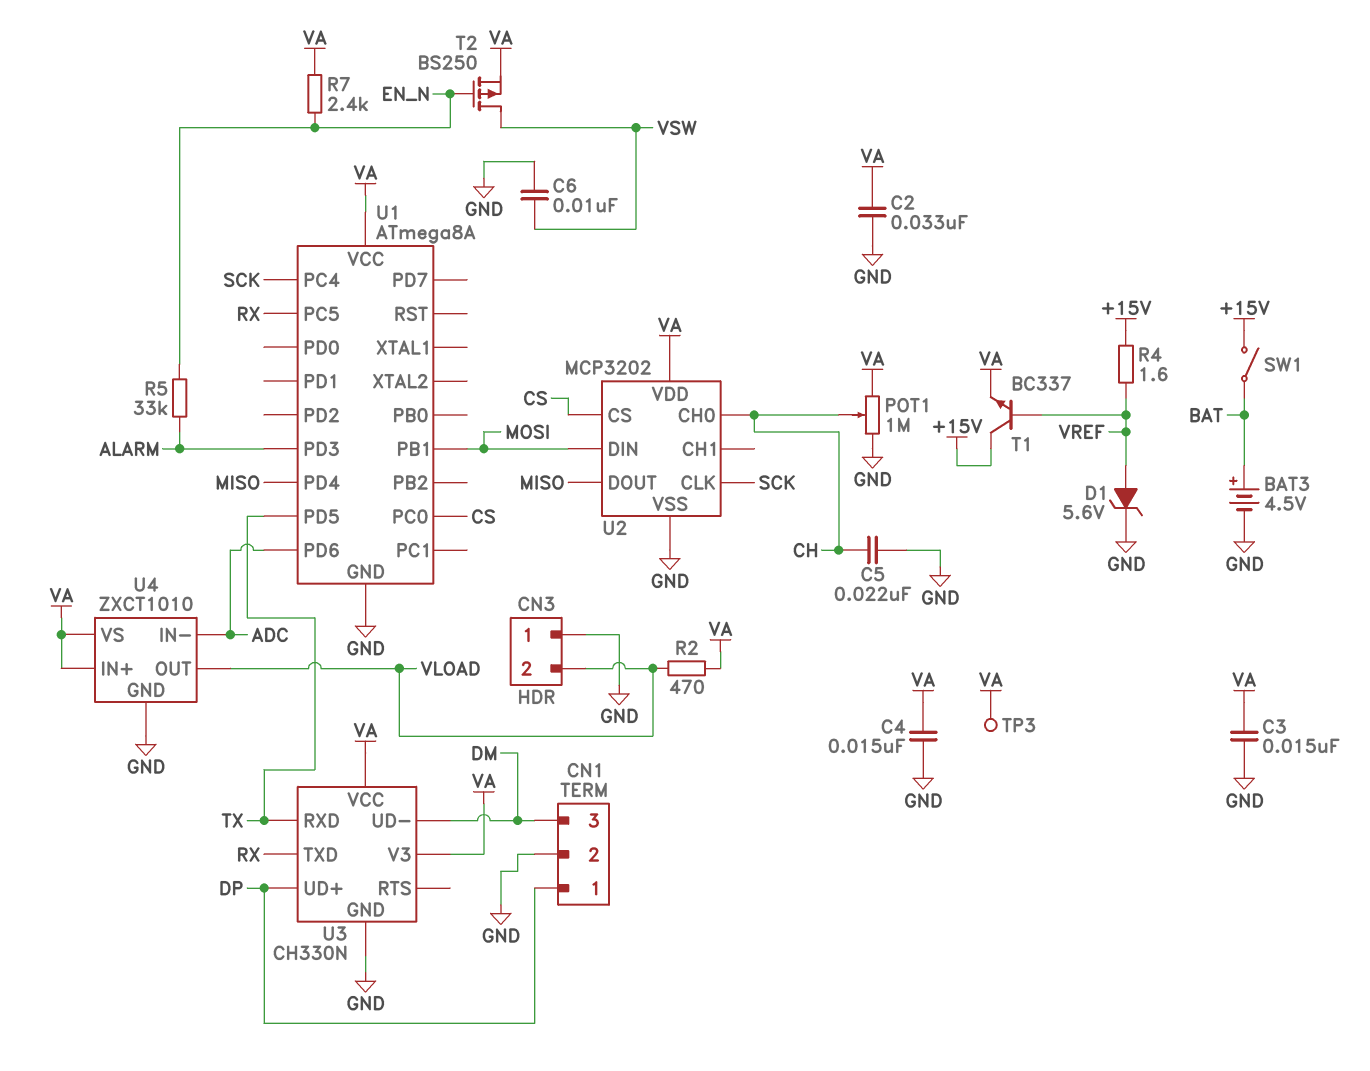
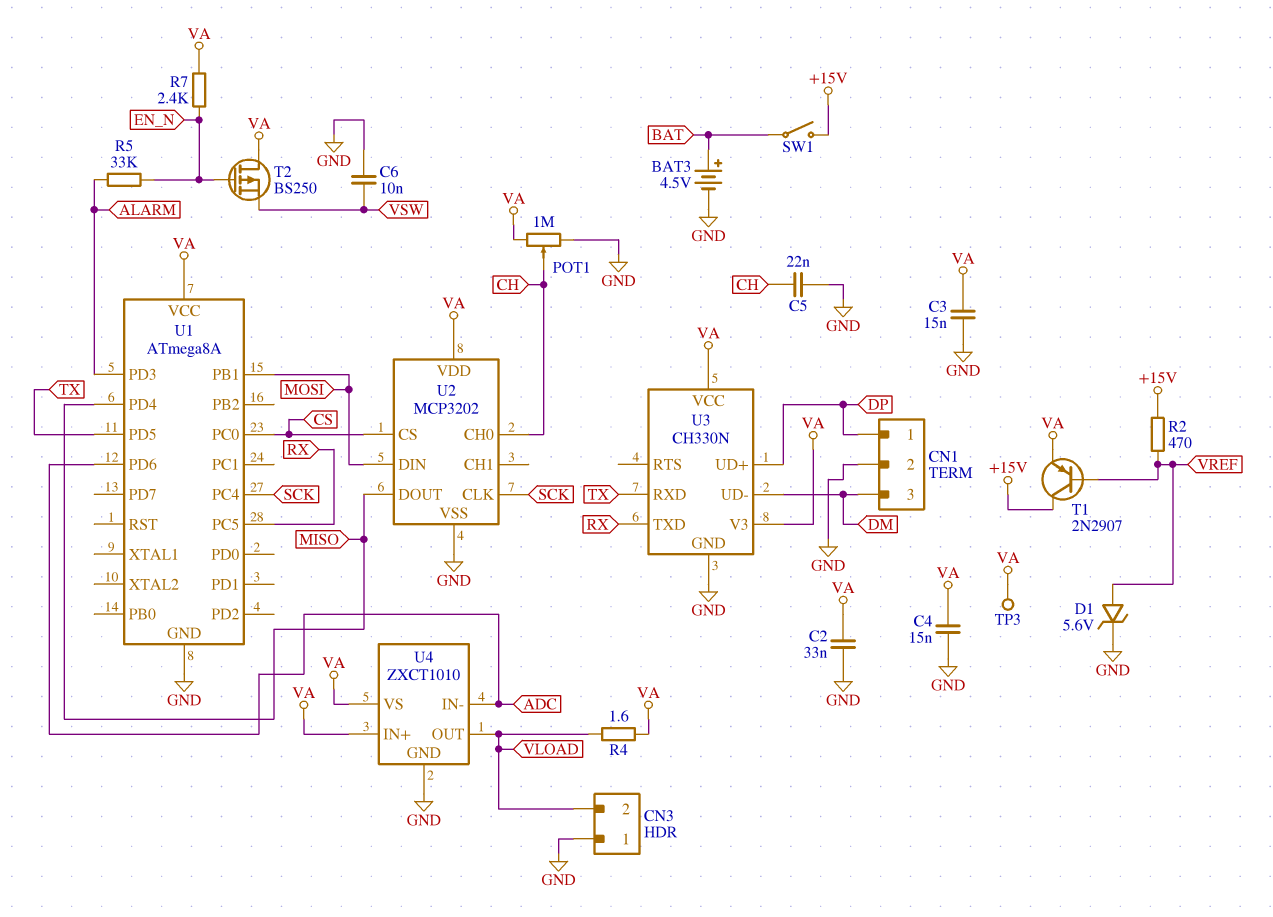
R2: 470 (VA, VLOAD) -> 470 (+15V, VREF)
R4: 1.6 (+15V, VREF) -> 1.6 (VA, VLOAD)
T1: NPN BC337 (B VREF, C +15V, E VA) -> PNP 2N2907 (B VREF, C +15V, E VA)
T2: PMOS BS250 (G EN_N, D VSW, S VA) -> PMOS BS250 (G EN_N, D VA, S VSW)

